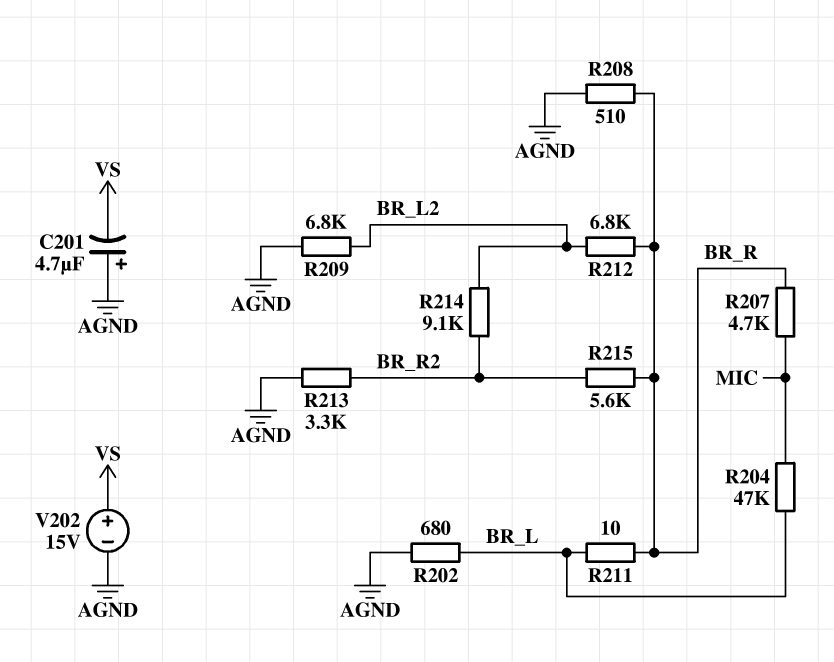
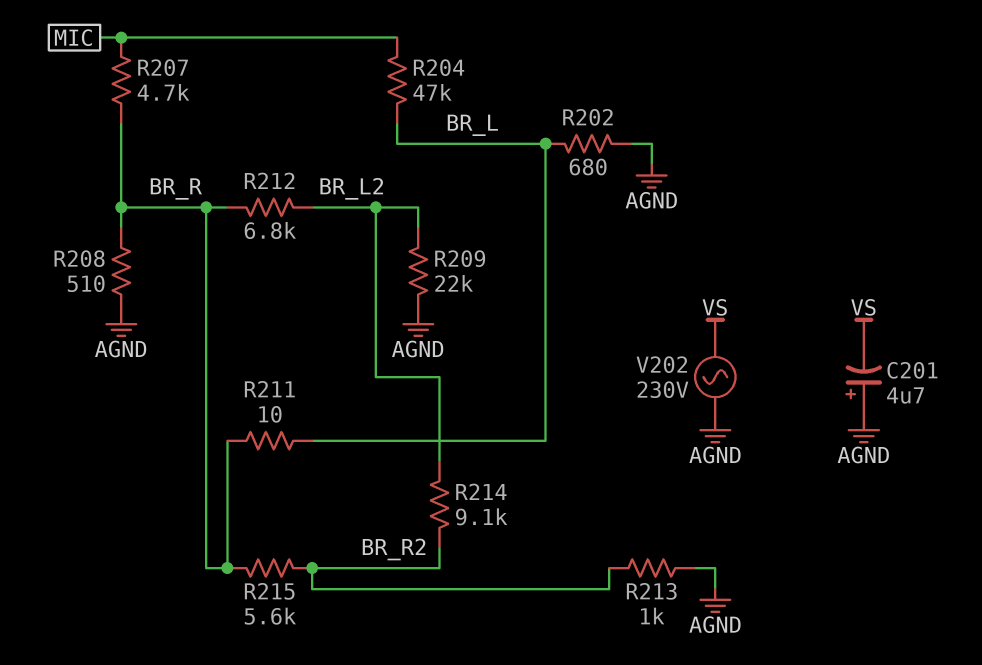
R209: 6.8k (AGND, BR_L2) -> 22k (AGND, BR_L2)
R213: 3.3k (AGND, BR_R2) -> 1k (AGND, BR_R2)
V202: 15V (plus VS, minus AGND) -> AC 230V (AGND, VS)

